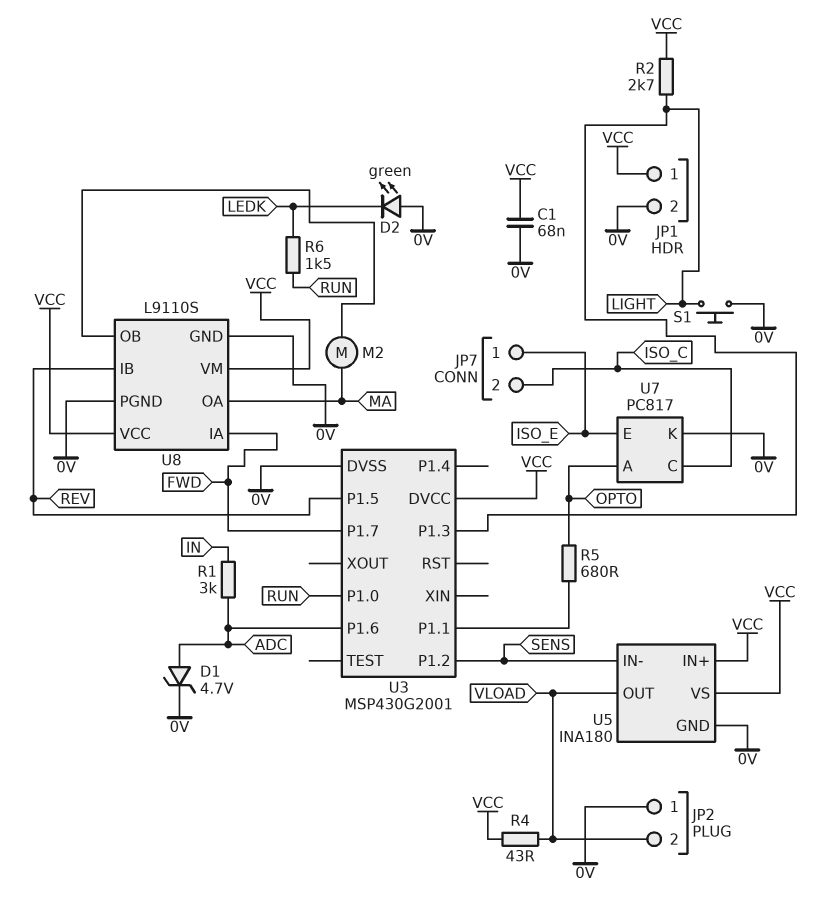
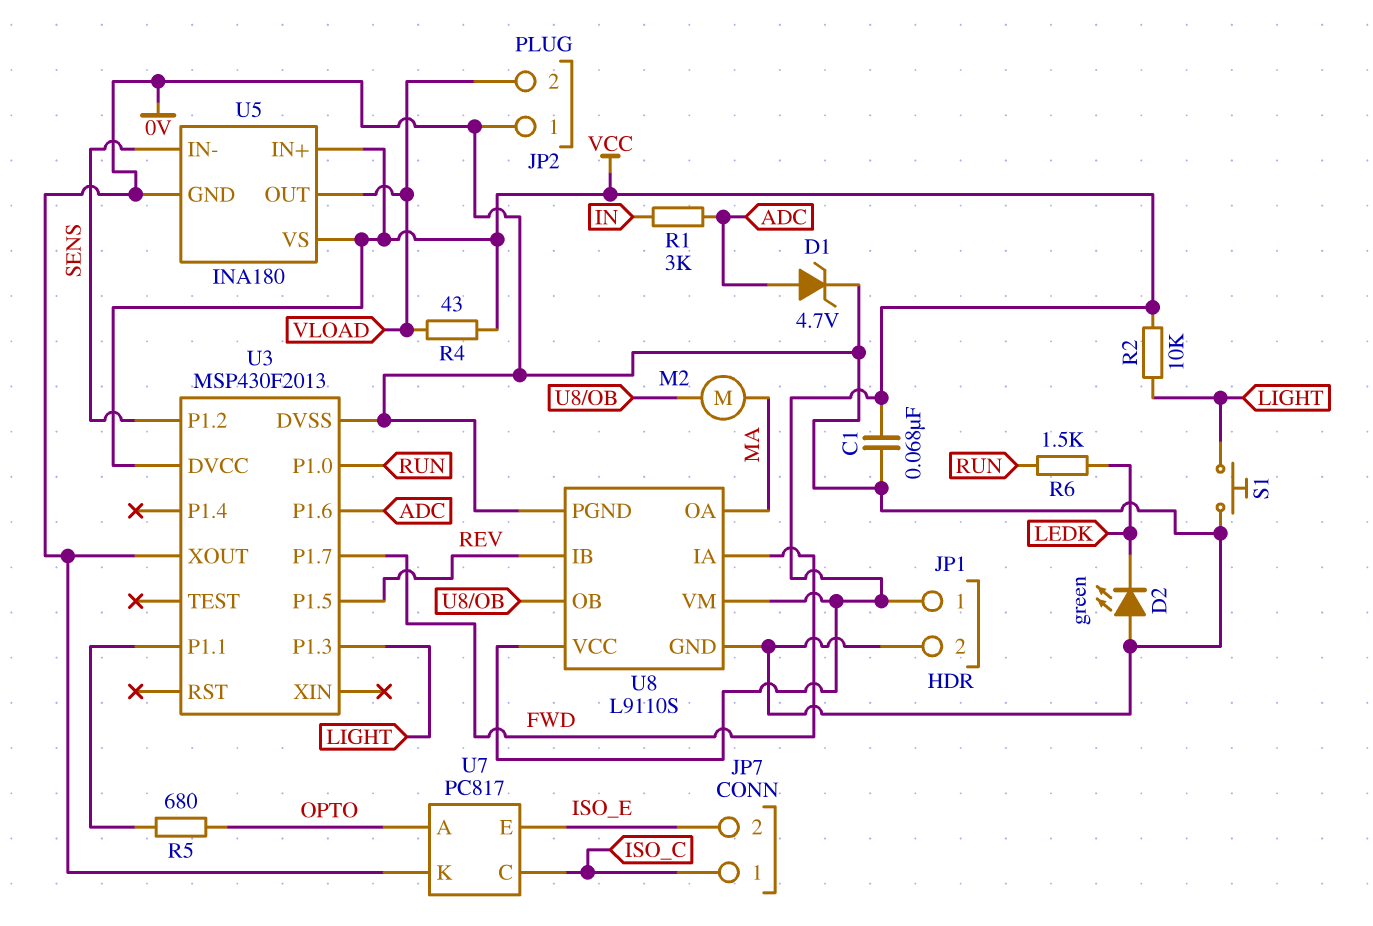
JP7 pin 1: ISO_E -> ISO_C
JP7 pin 2: ISO_C -> ISO_E
R2: 2.7k (LIGHT, VCC) -> 10k (LIGHT, VCC)
U3: MSP430G2001 -> MSP430F2013
U3 pin XOUT: none -> 0V

